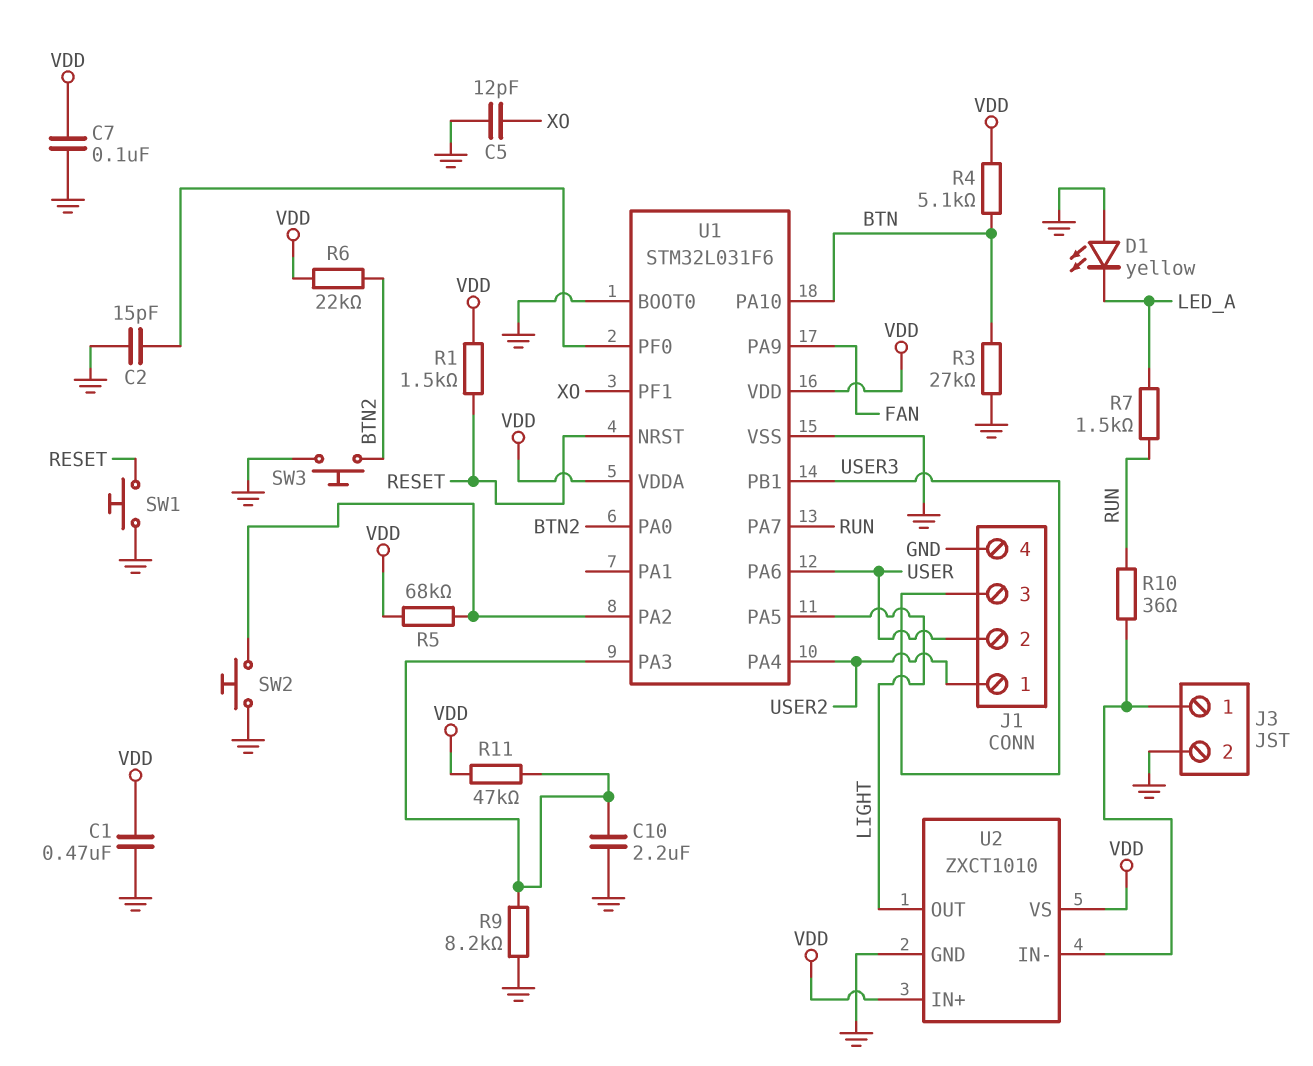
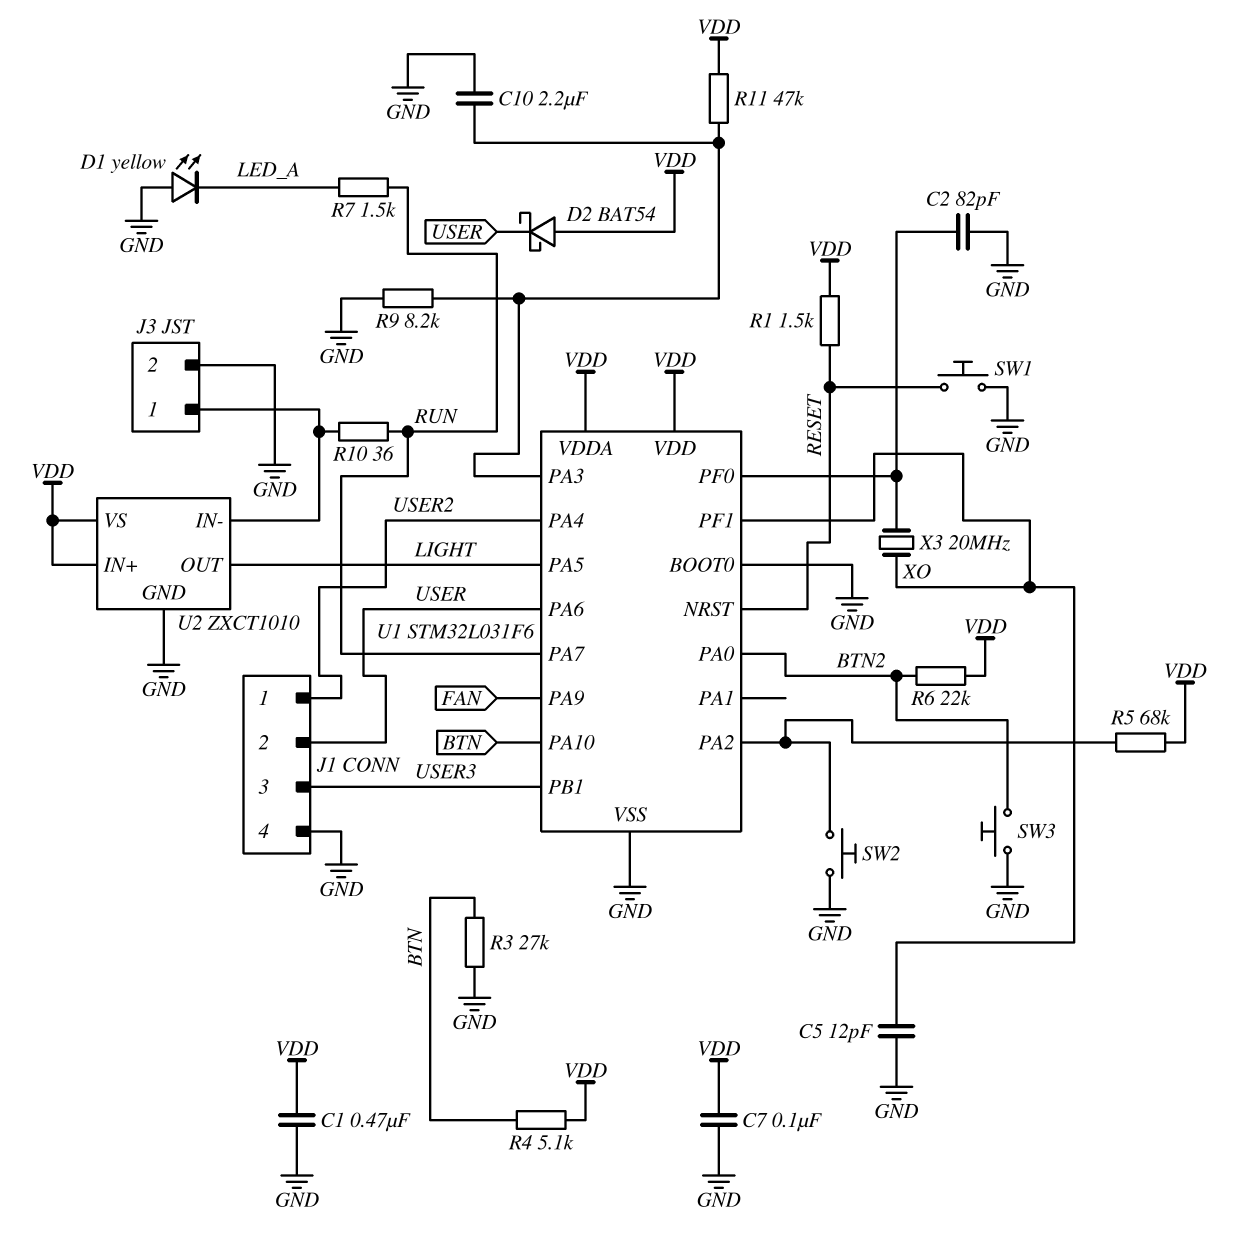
C2: 15pF (GND, U1/PF0) -> 82pF (GND, U1/PF0)
D2: none -> schottky BAT54 (A VDD, K USER)
X3: none -> 20MHz (U1/PF0, XO)

